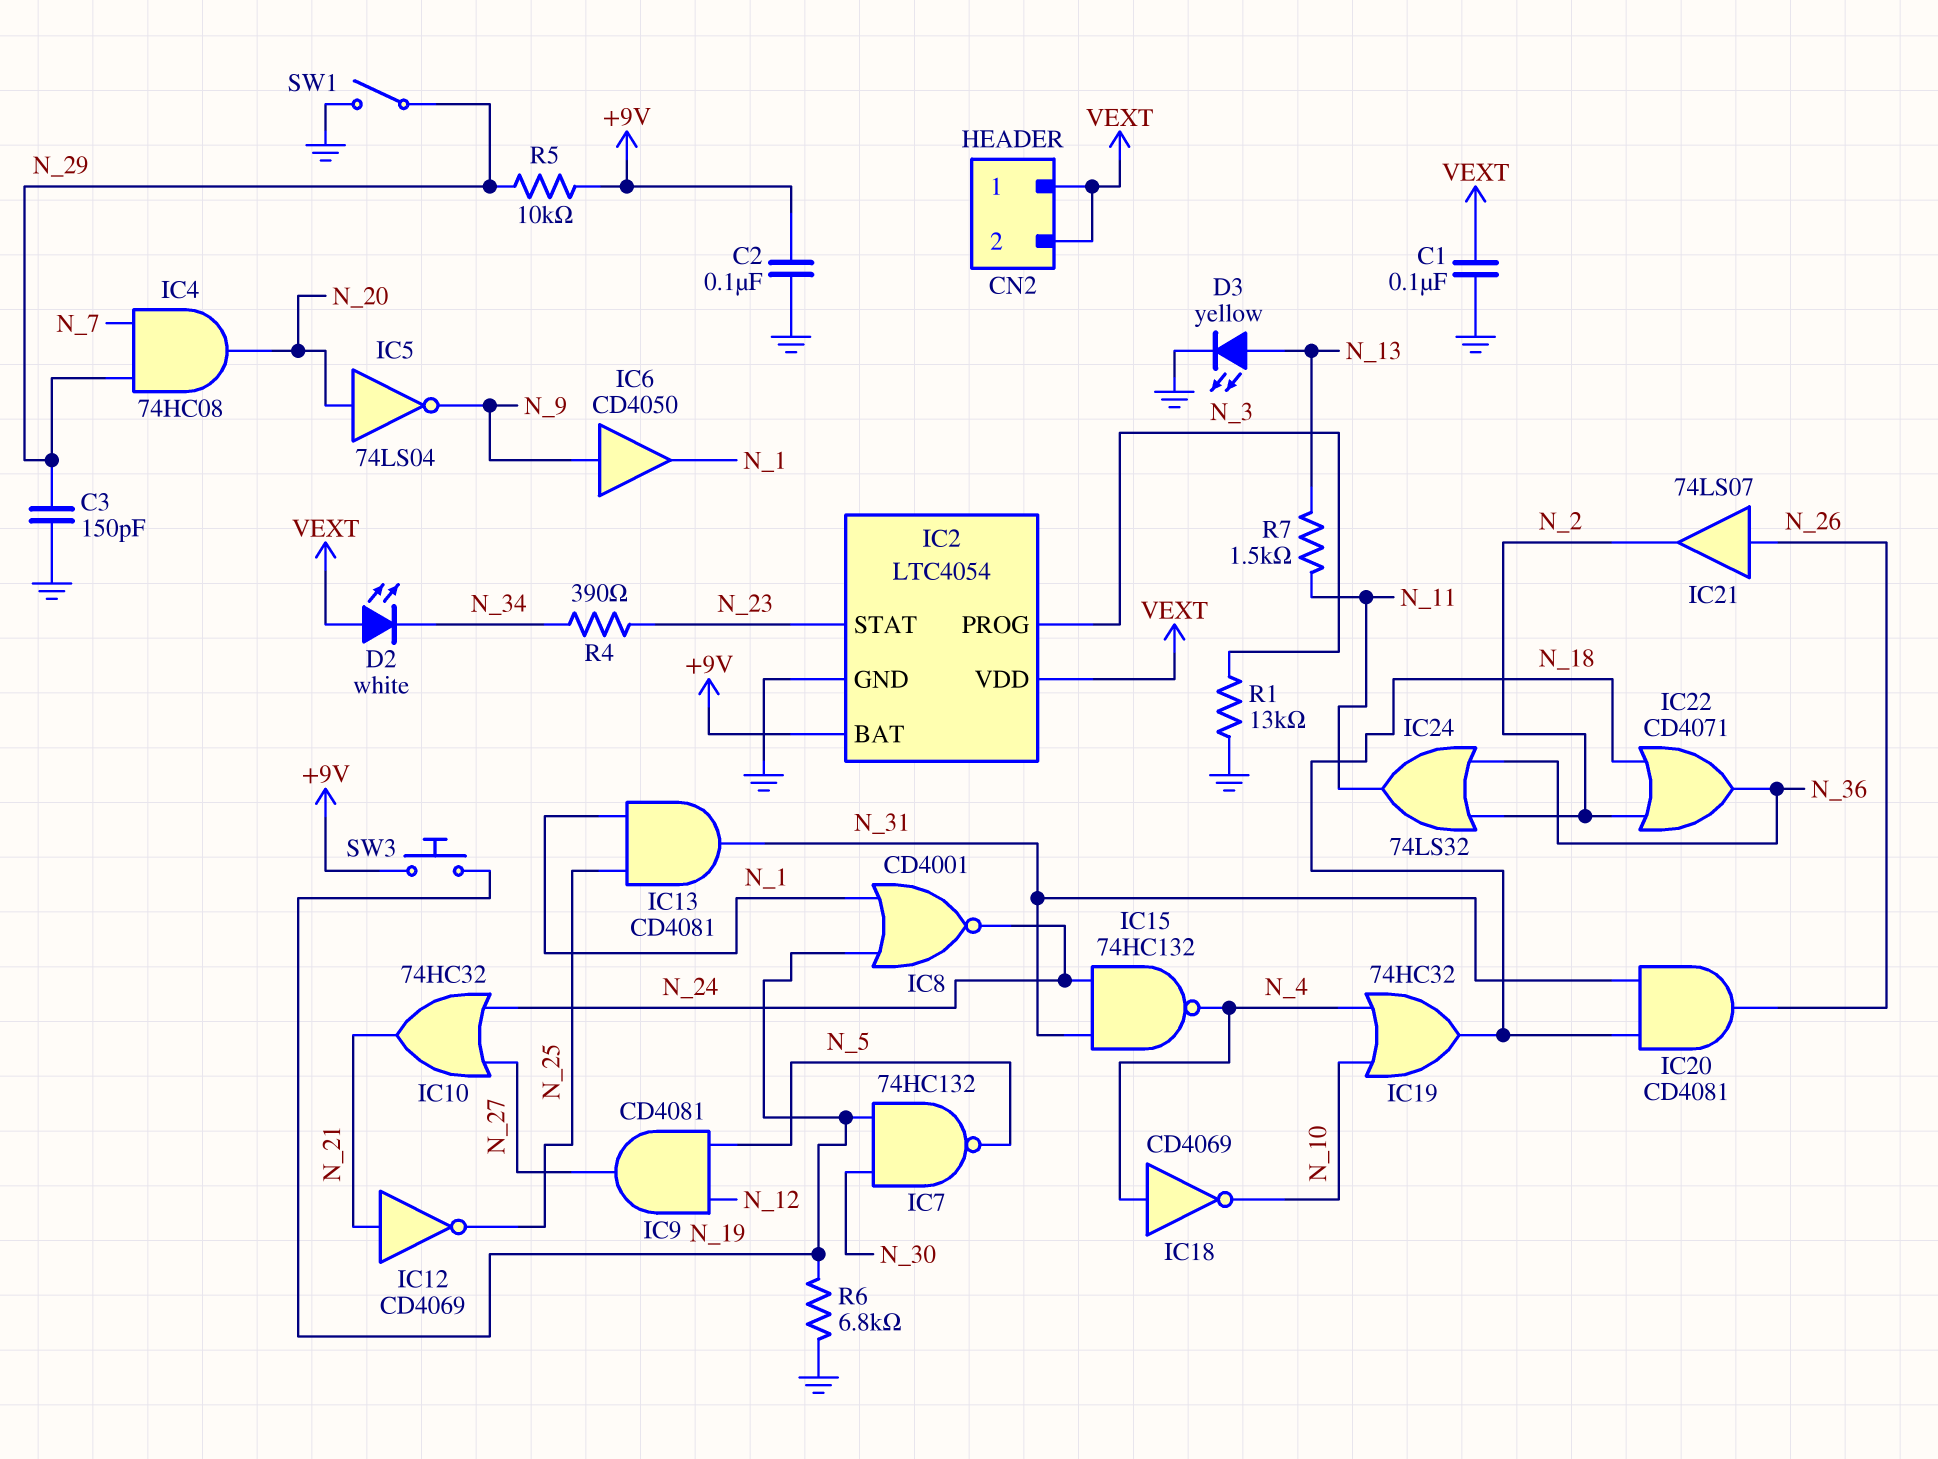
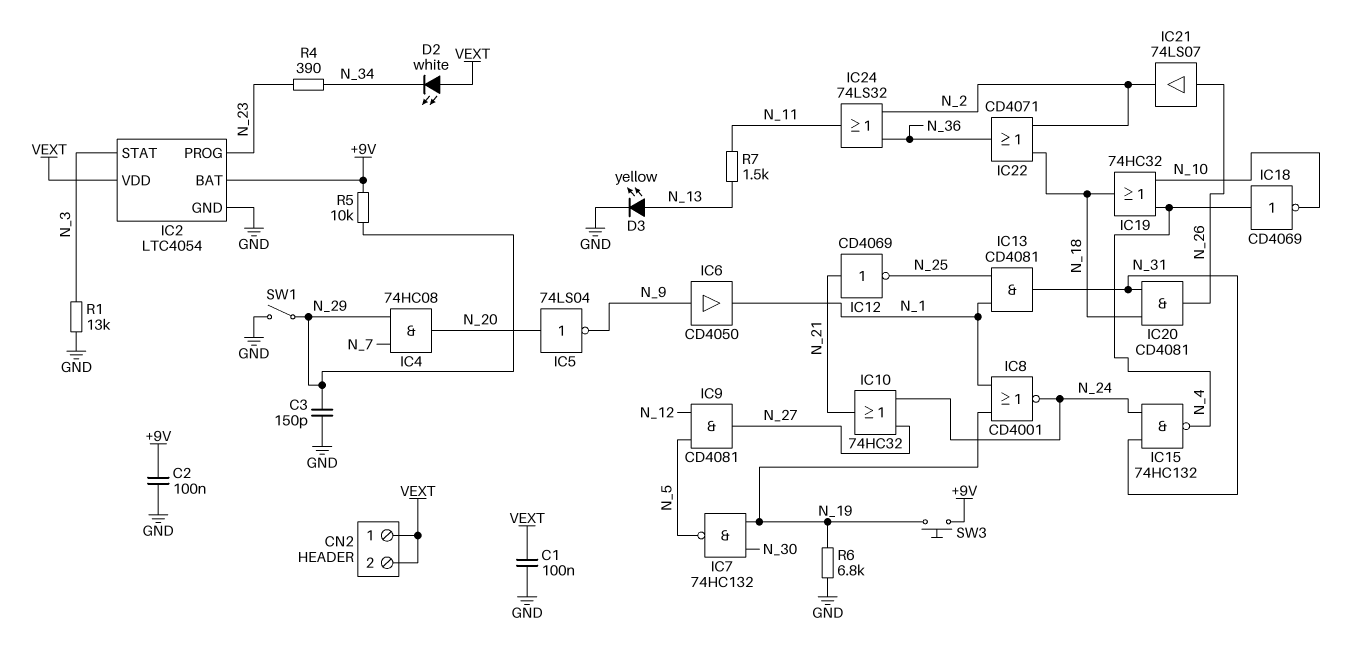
IC2 pin PROG: N_3 -> N_23
IC2 pin STAT: N_23 -> N_3

